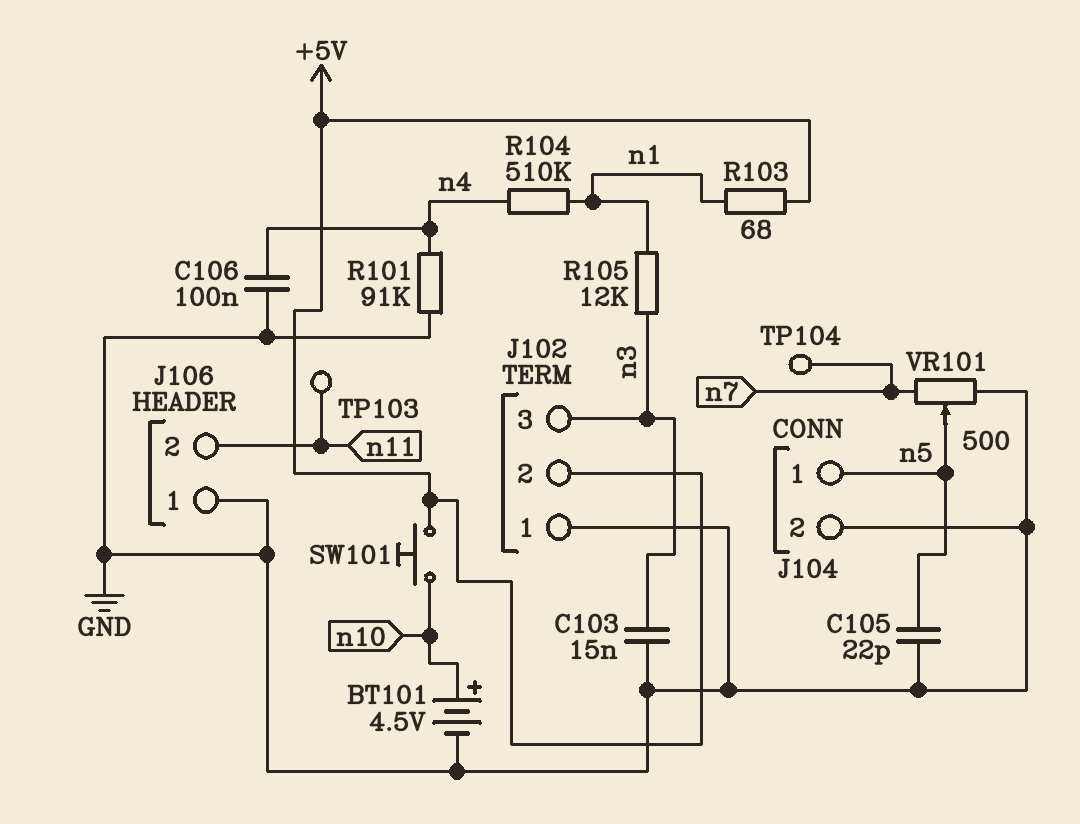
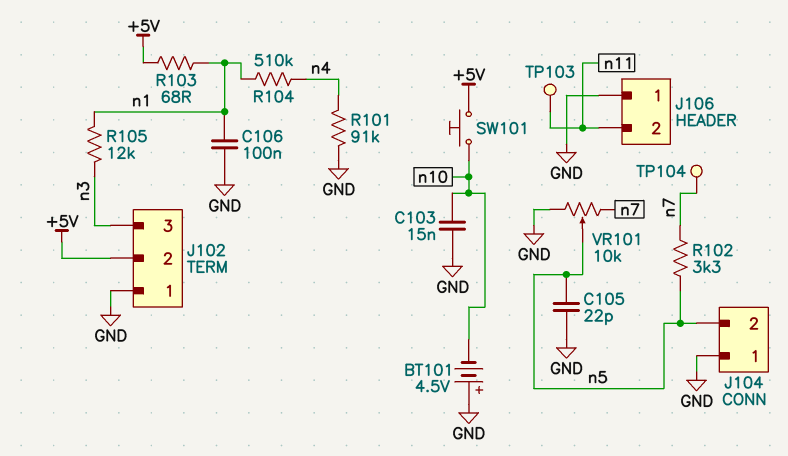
BT101: 4.5V (plus n10, minus GND) -> 4.5V (plus GND, minus n10)
C103: 15nF (GND, n3) -> 15nF (GND, n10)
C106: 100nF (GND, n4) -> 100nF (GND, n1)
J104 pin 1: n5 -> GND
J104 pin 2: GND -> n5
R102: none -> 3.3k (n5, n7)
VR101: 500 (GND, n7, wiper n5) -> 10k (GND, n7, wiper n5)

